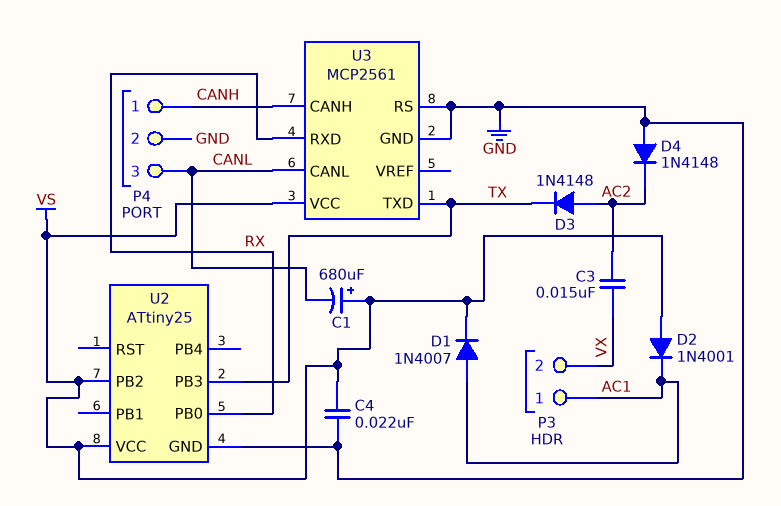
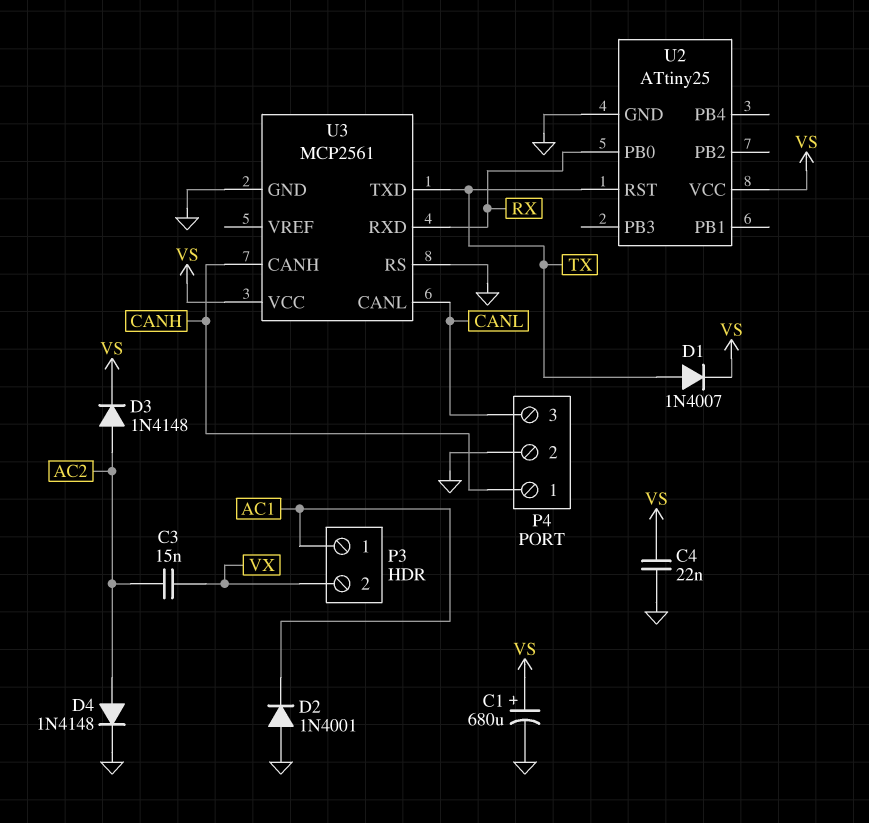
C1: 680uF (plus VS, minus CANL) -> 680uF (plus VS, minus GND)
D1: diode 1N4007 (A AC1, K VS) -> diode 1N4007 (A TX, K VS)
D2: diode 1N4001 (A VS, K AC1) -> diode 1N4001 (A GND, K AC1)
D3: diode 1N4148 (A AC2, K TX) -> diode 1N4148 (A AC2, K VS)
D4: diode 1N4148 (A GND, K AC2) -> diode 1N4148 (A AC2, K GND)
U2 pin PB2: VS -> none
U2 pin PB3: TX -> none
U2 pin RST: none -> TX

